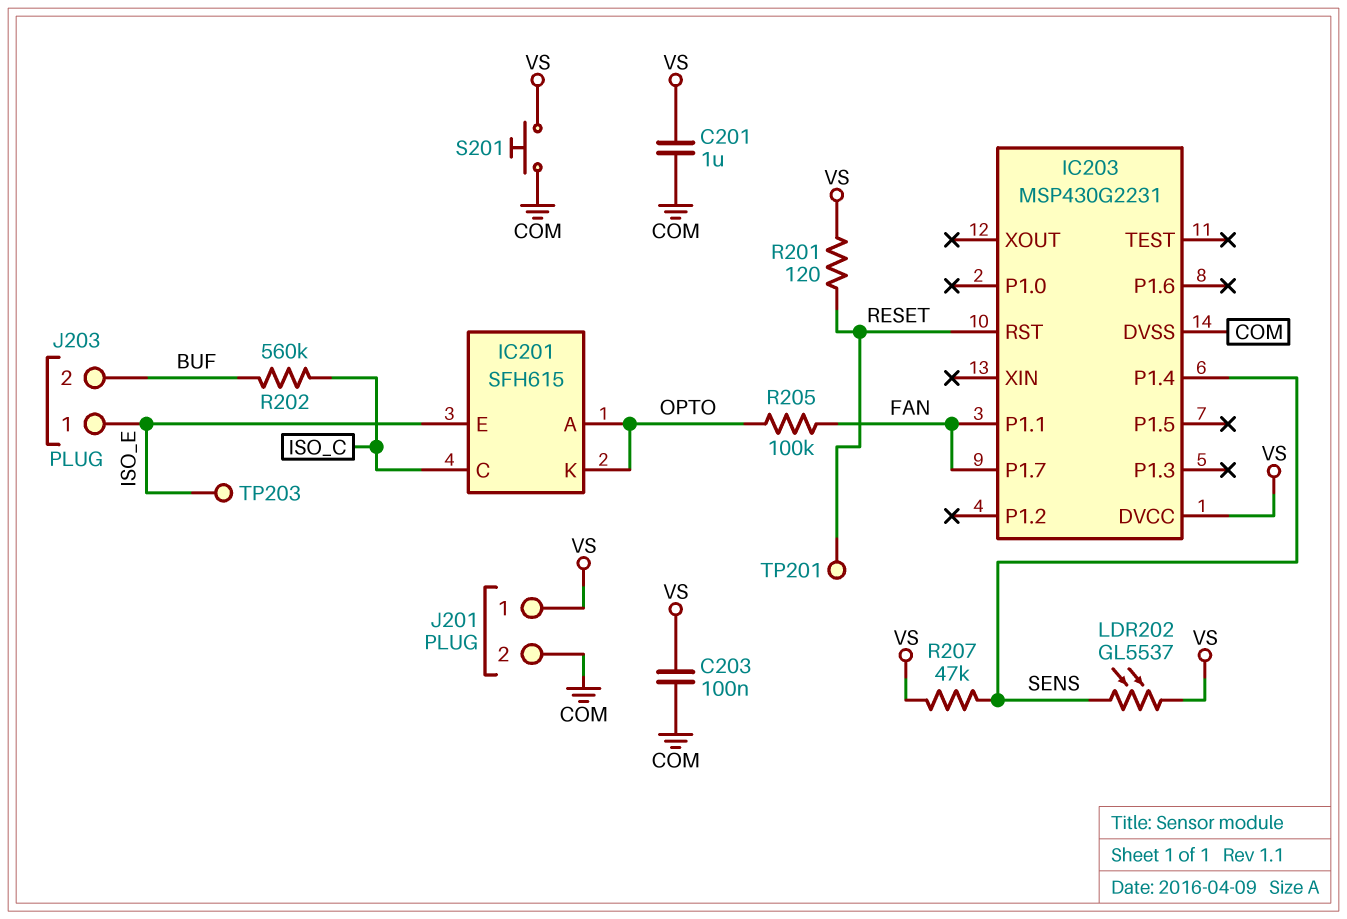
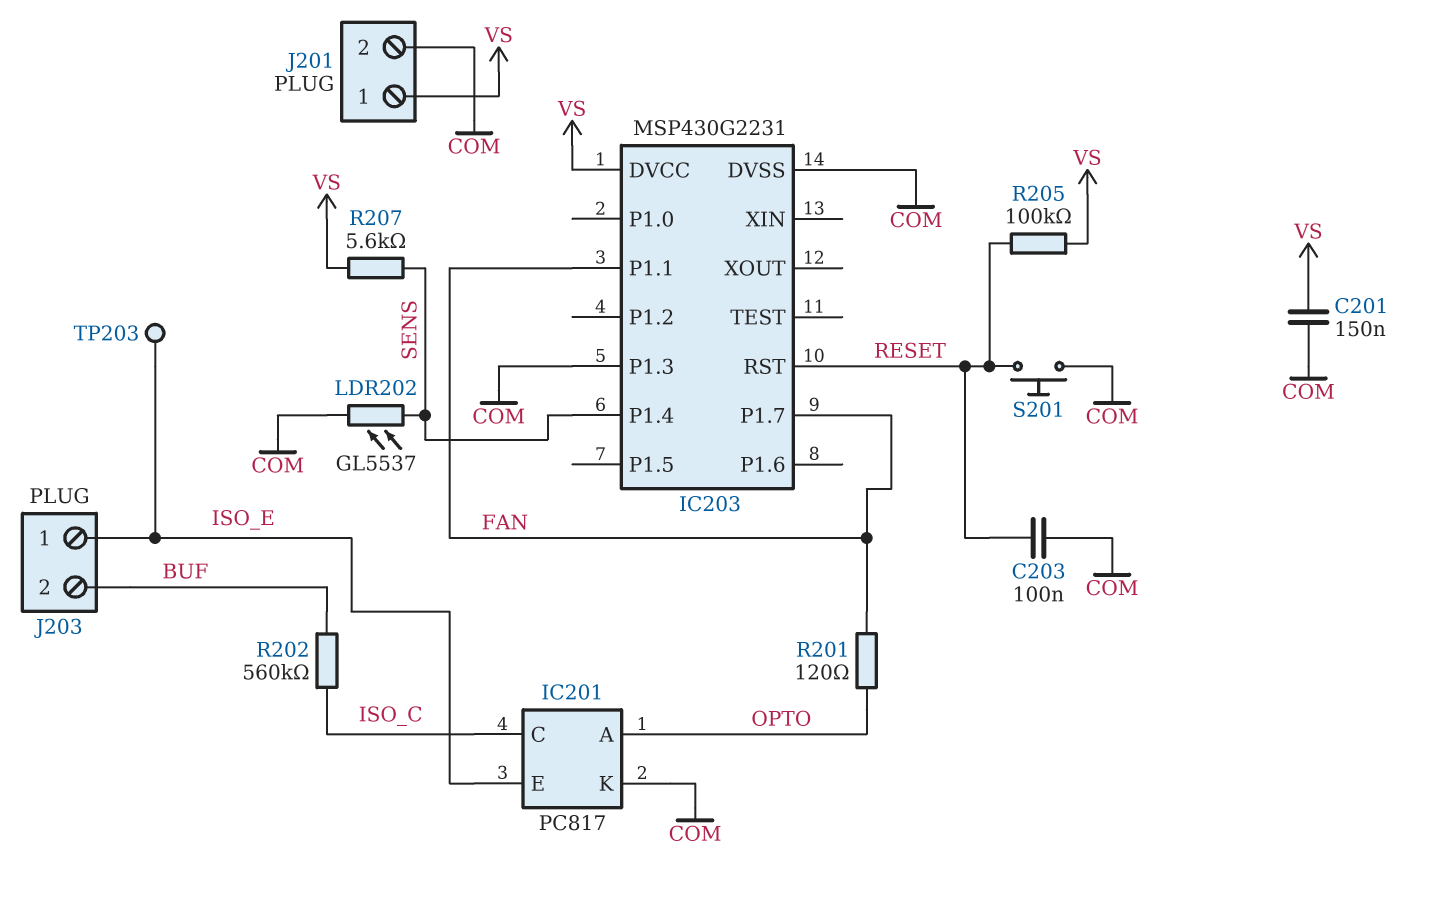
C201: 1uF (COM, VS) -> 150nF (COM, VS)
C203: 100nF (COM, VS) -> 100nF (COM, RESET)
IC201: SFH615 -> PC817
IC201 pin K: OPTO -> COM
IC203 pin P1.3: none -> COM
LDR202: GL5537 (SENS, VS) -> GL5537 (COM, SENS)
R201: 120 (RESET, VS) -> 120 (FAN, OPTO)
R205: 100k (FAN, OPTO) -> 100k (RESET, VS)
R207: 47k (SENS, VS) -> 5.6k (SENS, VS)
S201: button (COM, VS) -> button (COM, RESET)
TP201: test point (RESET) -> none

